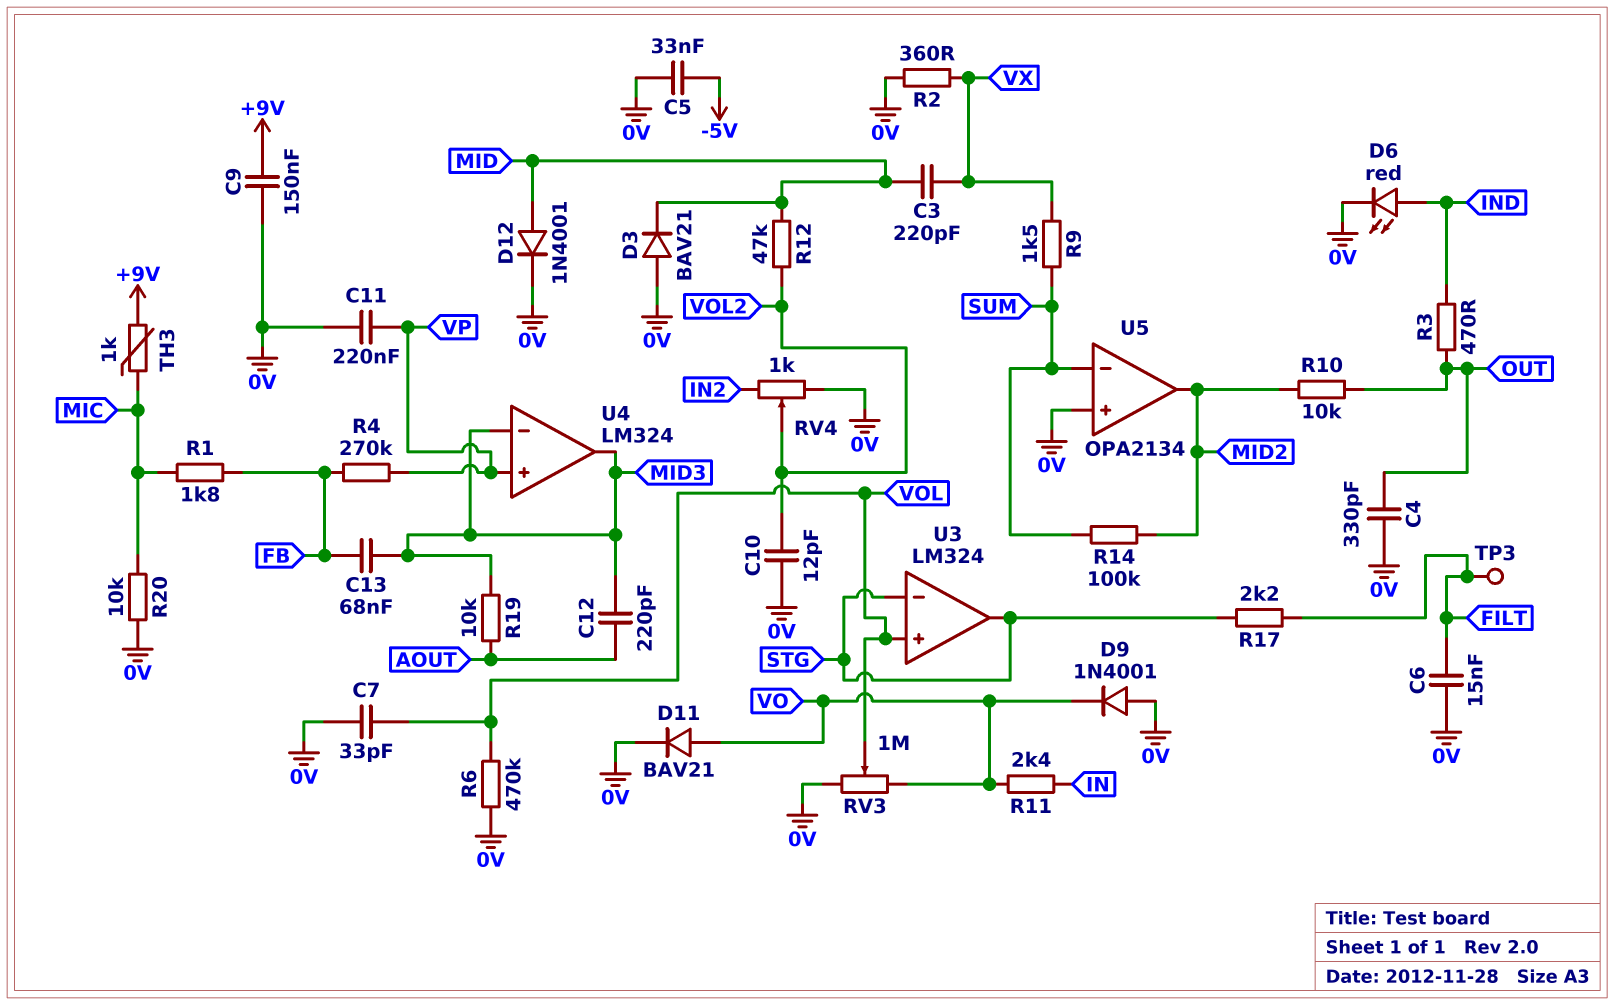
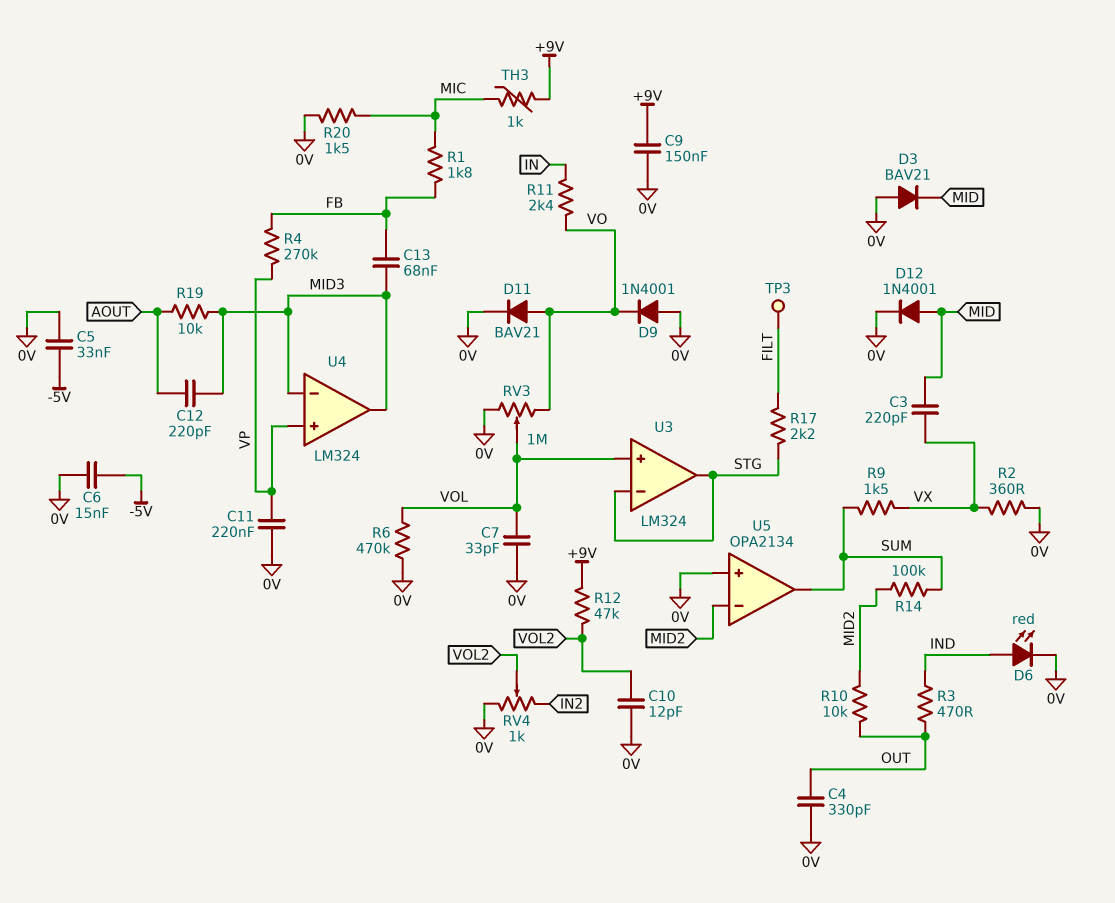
C6: 15nF (0V, FILT) -> 15nF (-5V, 0V)
R12: 47k (MID, VOL2) -> 47k (+9V, VOL2)
R20: 10k (0V, MIC) -> 1.5k (0V, MIC)
U5 pin in-: SUM -> MID2
U5 pin out: MID2 -> SUM

